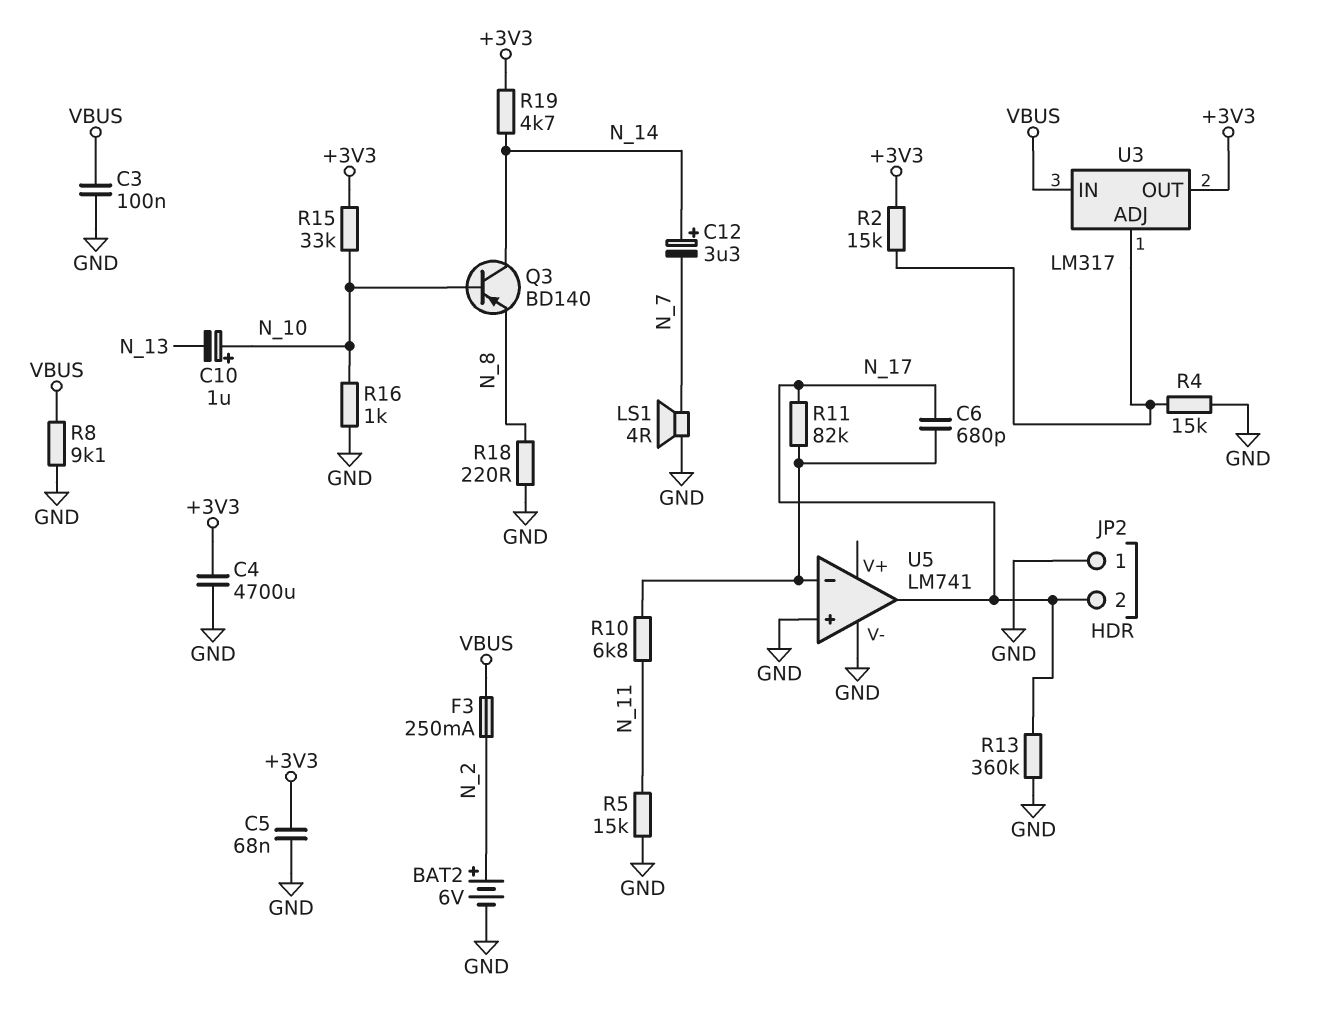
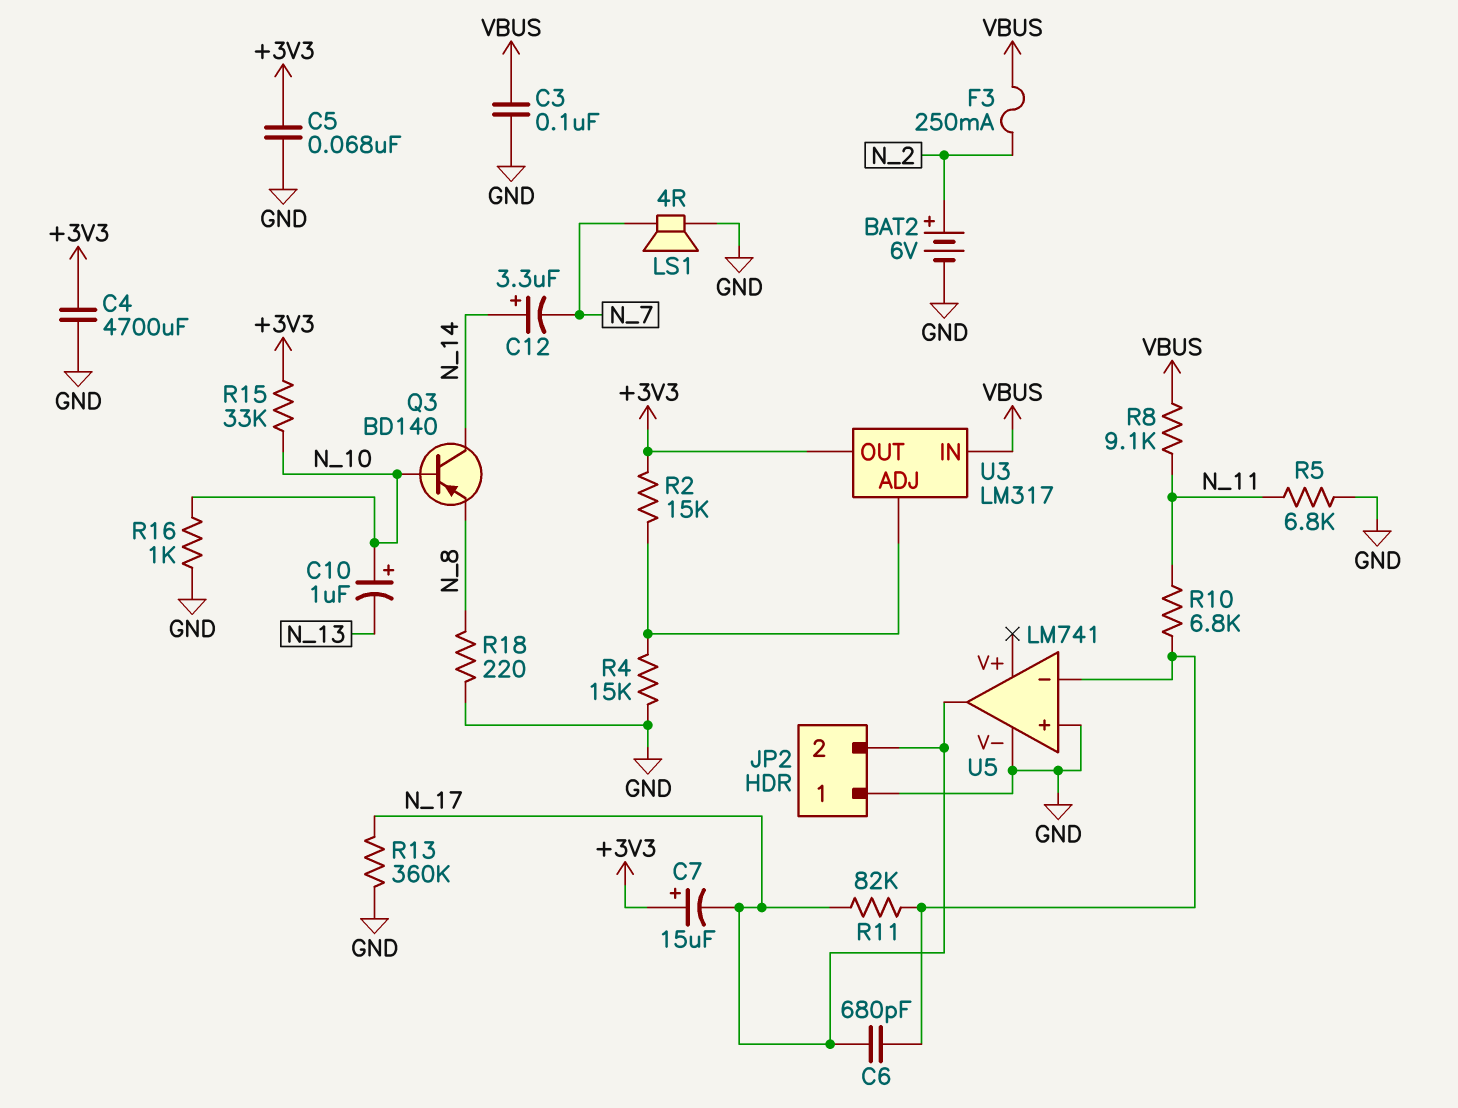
C7: none -> 15uF (plus +3V3, minus N_17)
R5: 15k (GND, N_11) -> 6.8k (GND, N_11)
R8: 9.1k (GND, VBUS) -> 9.1k (N_11, VBUS)
R19: 4.7k (+3V3, N_14) -> none

